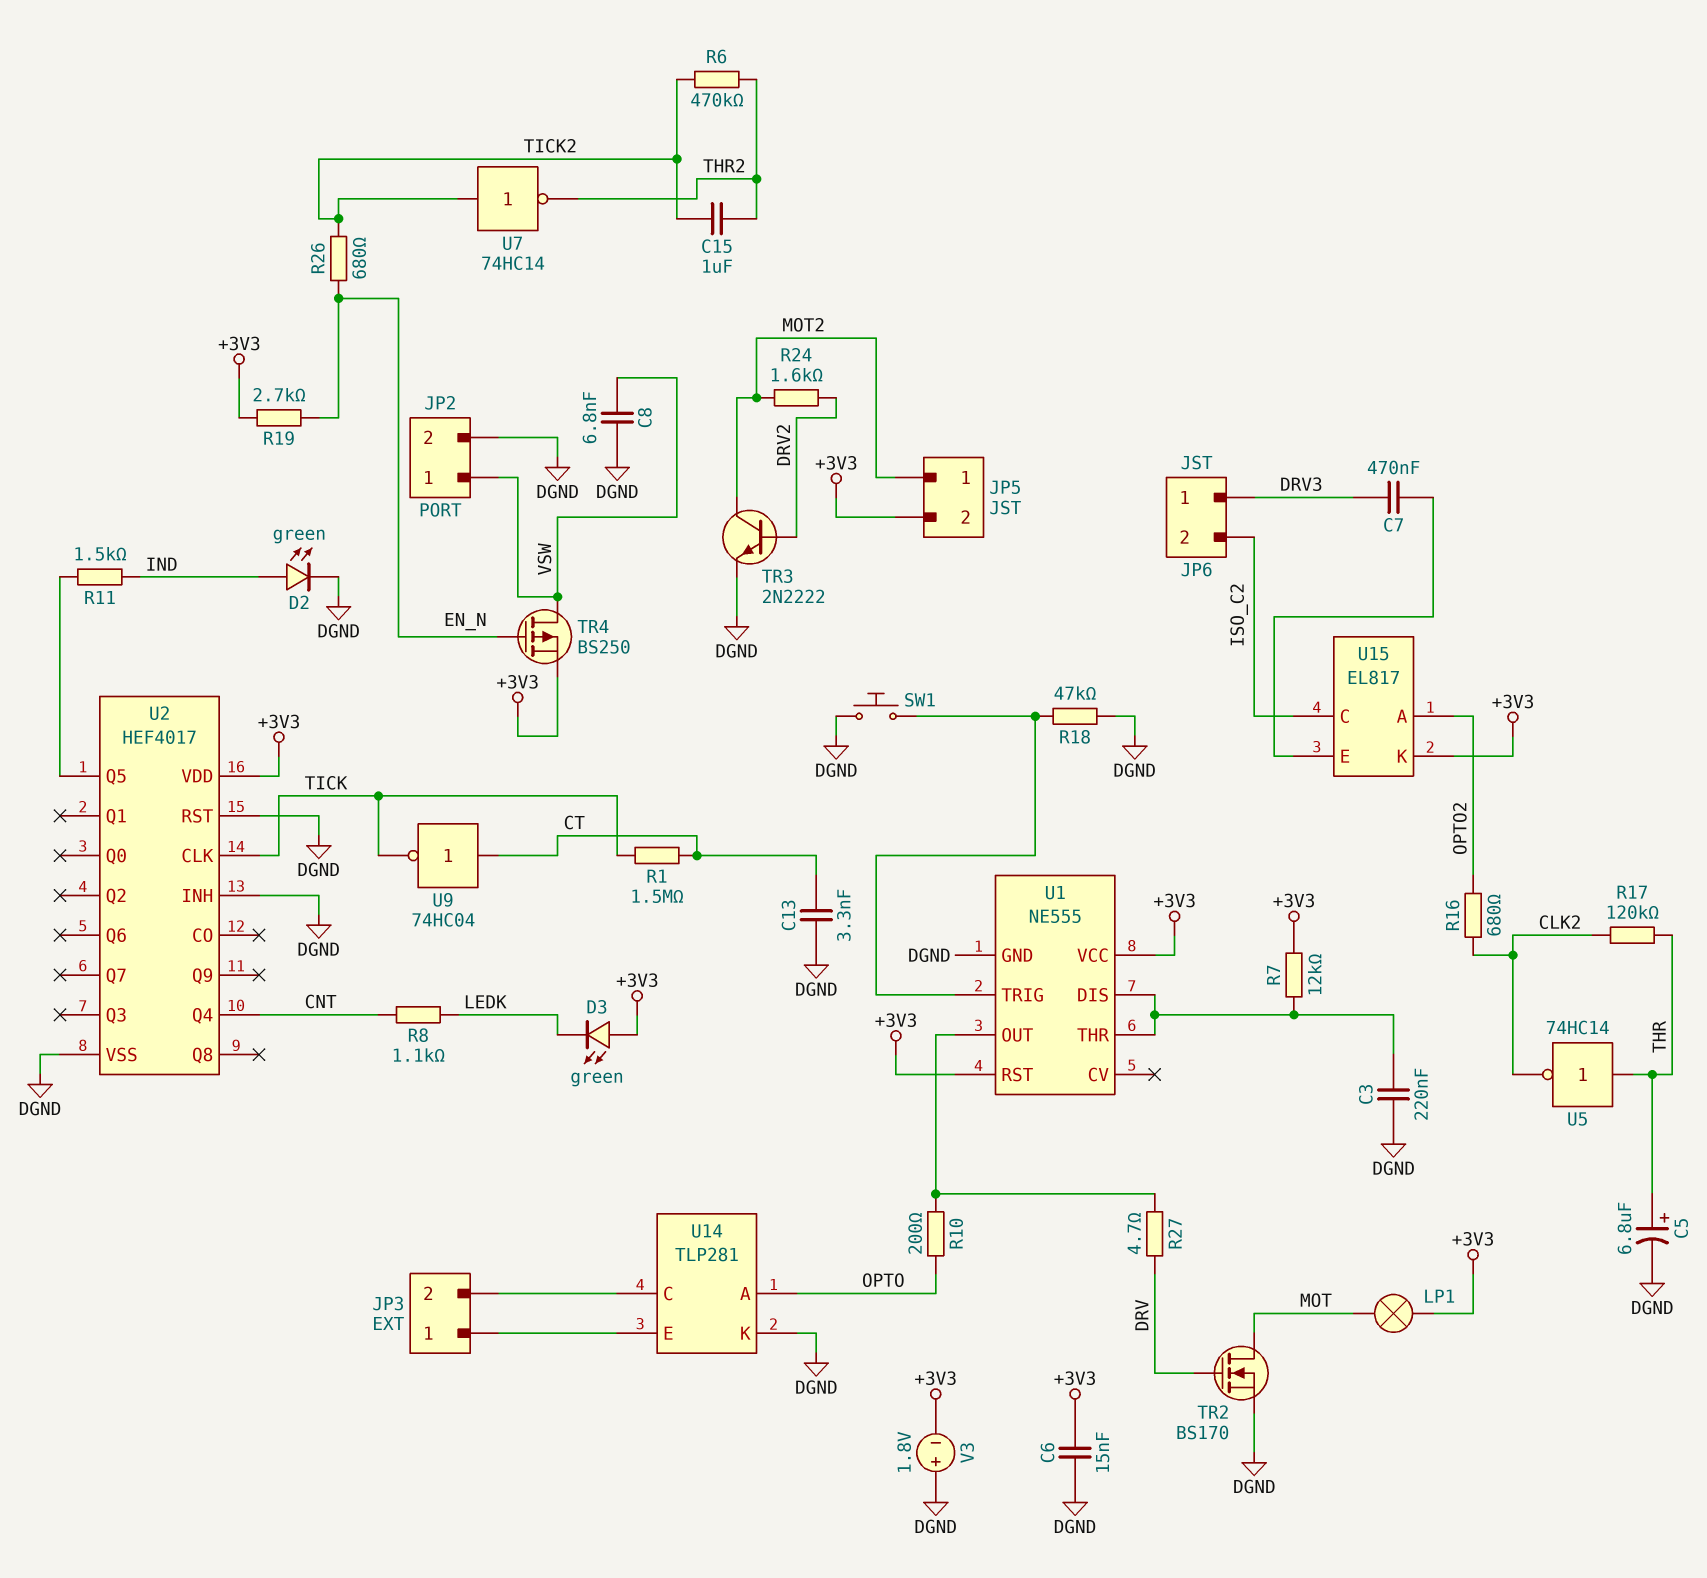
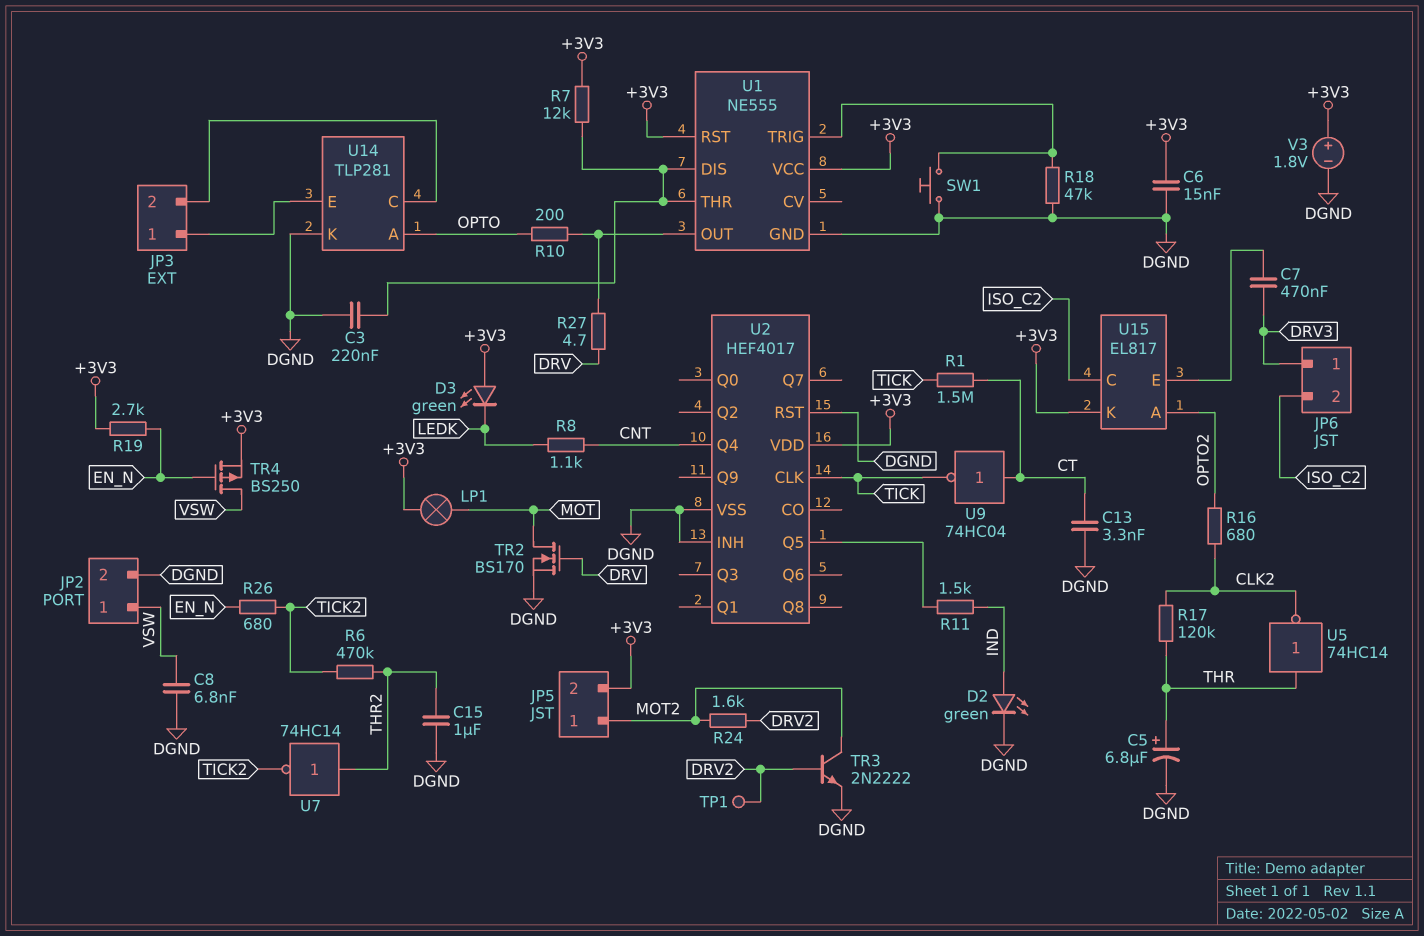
C15: 1uF (THR2, TICK2) -> 1uF (DGND, THR2)
TP1: none -> test point (DRV2)
U7: NOT 74HC14 (in TICK2, out THR2) -> NOT 74HC14 (in THR2, out TICK2)
V3: 1.8V (plus DGND, minus +3V3) -> 1.8V (plus +3V3, minus DGND)

